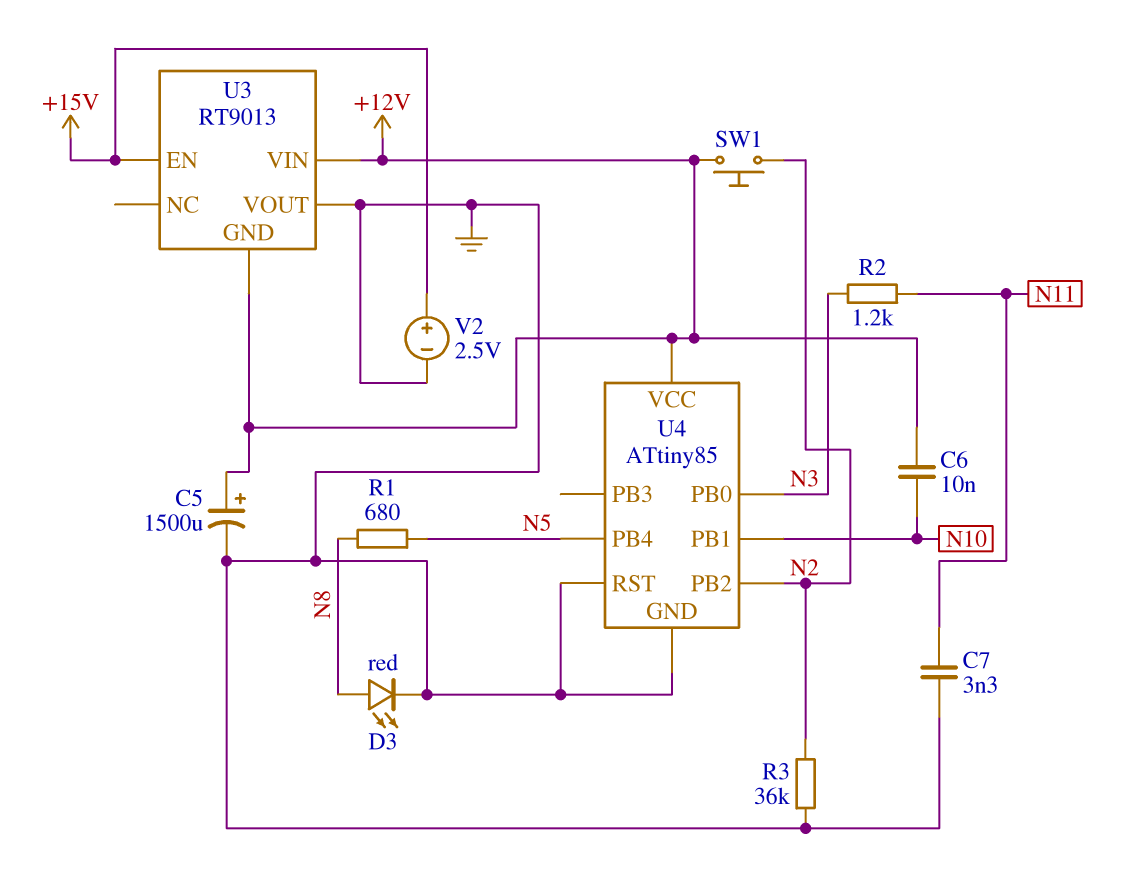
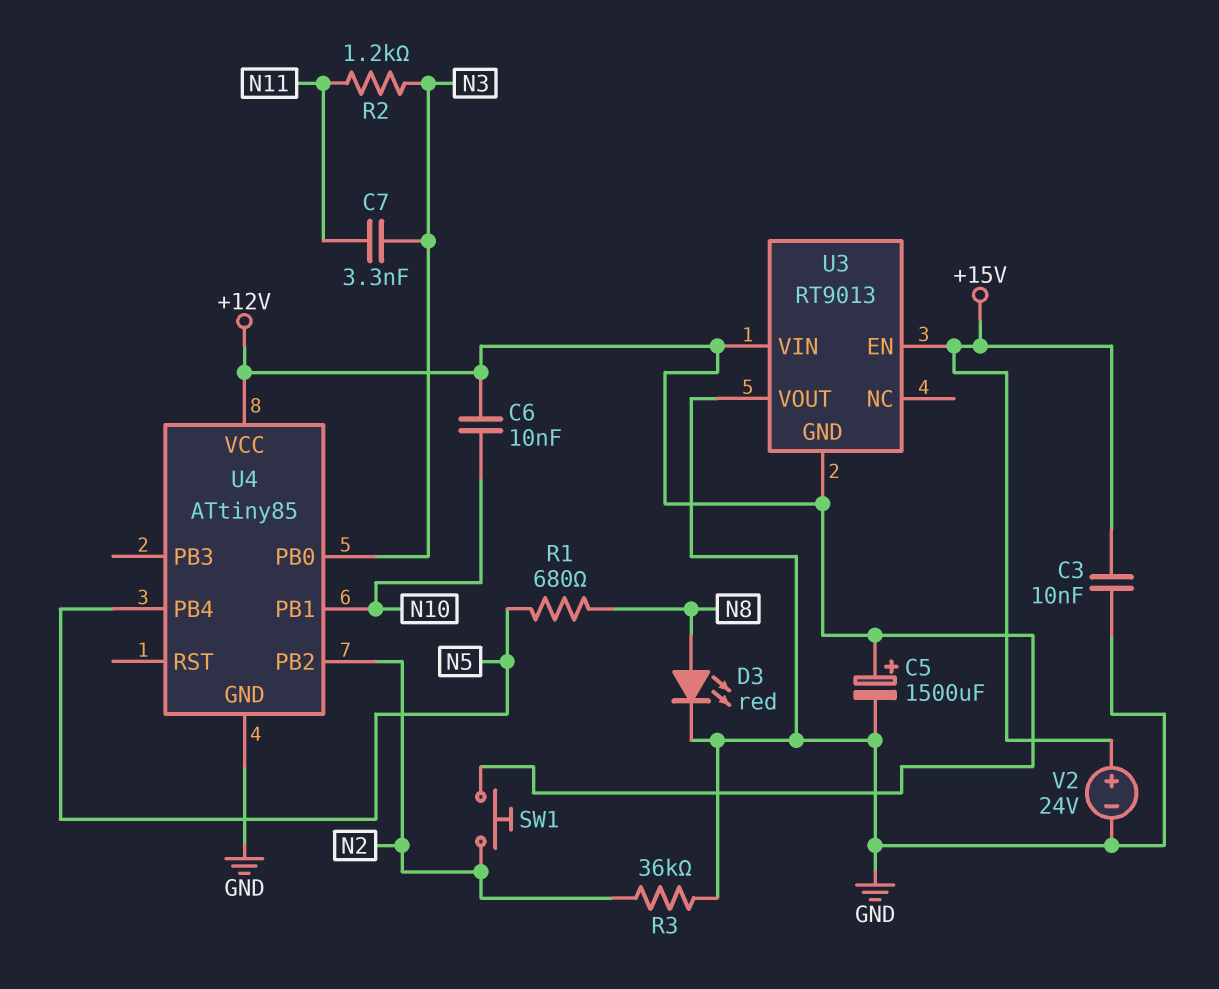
C3: none -> 10nF (+15V, GND)
C7: 3.3nF (GND, N11) -> 3.3nF (N3, N11)
U4 pin RST: GND -> none
V2: 2.5V (plus +15V, minus GND) -> 24V (plus +15V, minus GND)

